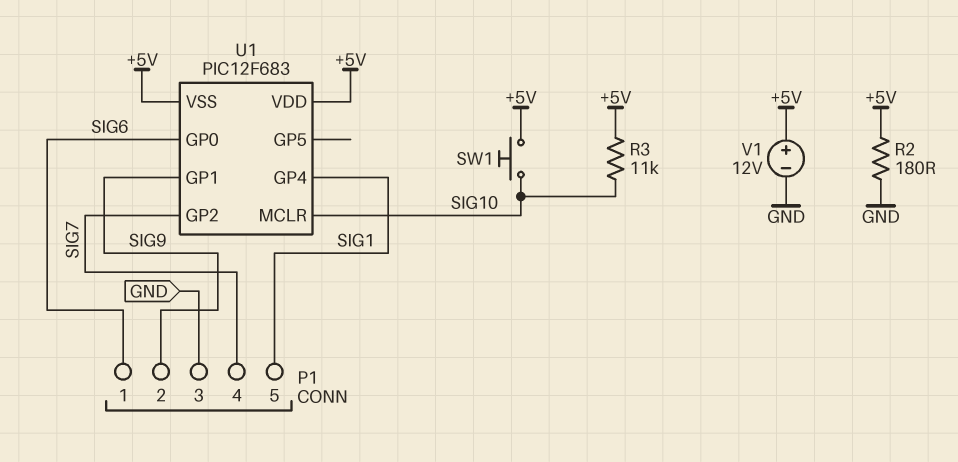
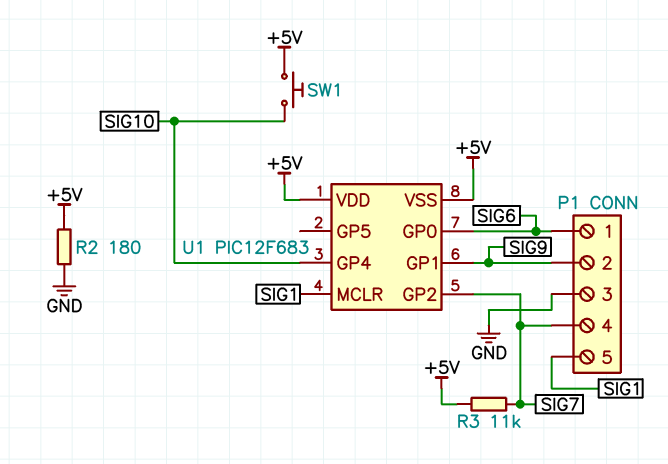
R3: 11k (+5V, SIG10) -> 11k (+5V, SIG7)
U1 pin GP4: SIG1 -> SIG10
U1 pin MCLR: SIG10 -> SIG1
V1: 12V (plus +5V, minus GND) -> none

